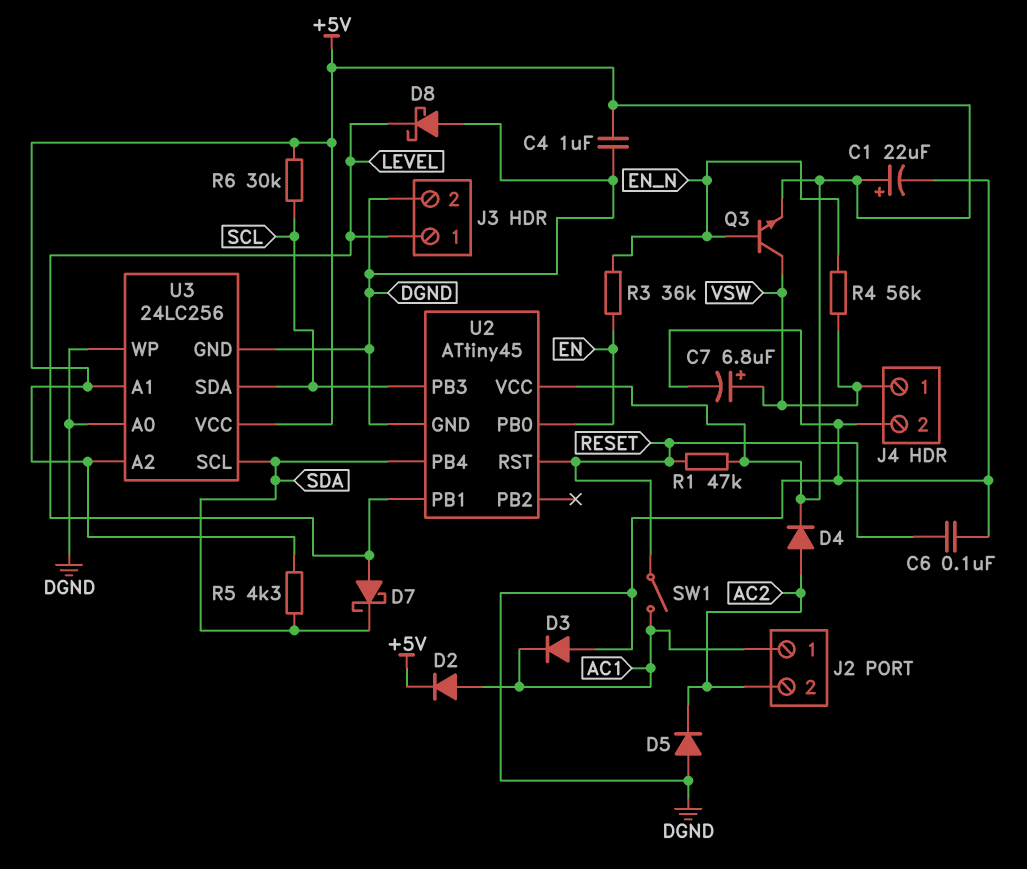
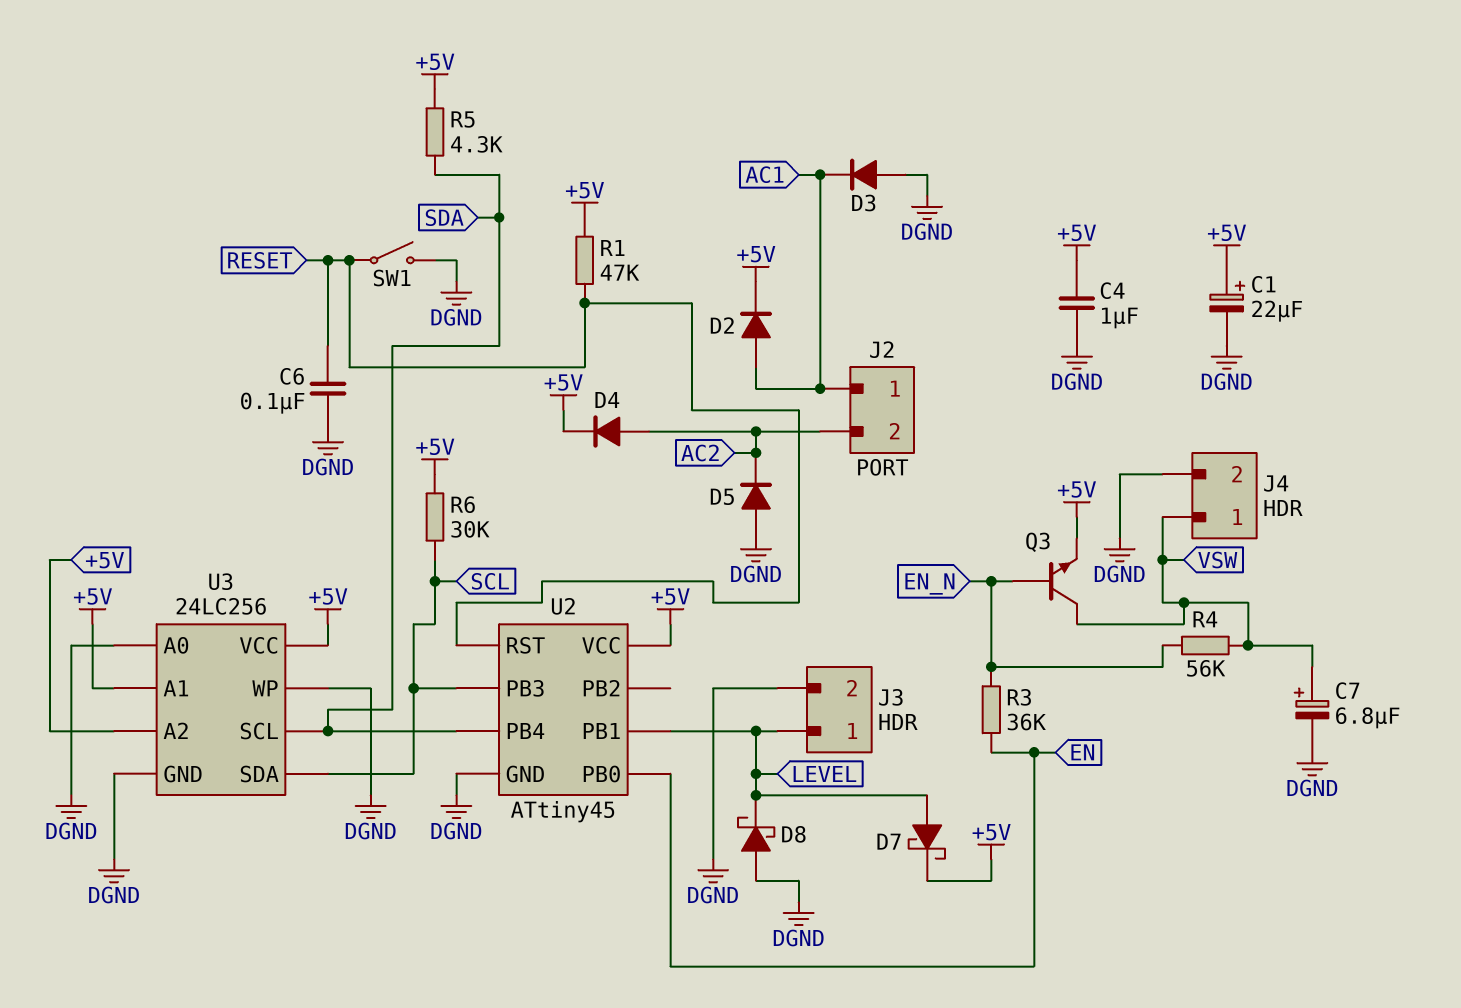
D7: schottky (A LEVEL, K SDA) -> schottky (A LEVEL, K +5V)
SW1: switch (AC1, RESET) -> switch (DGND, RESET)

